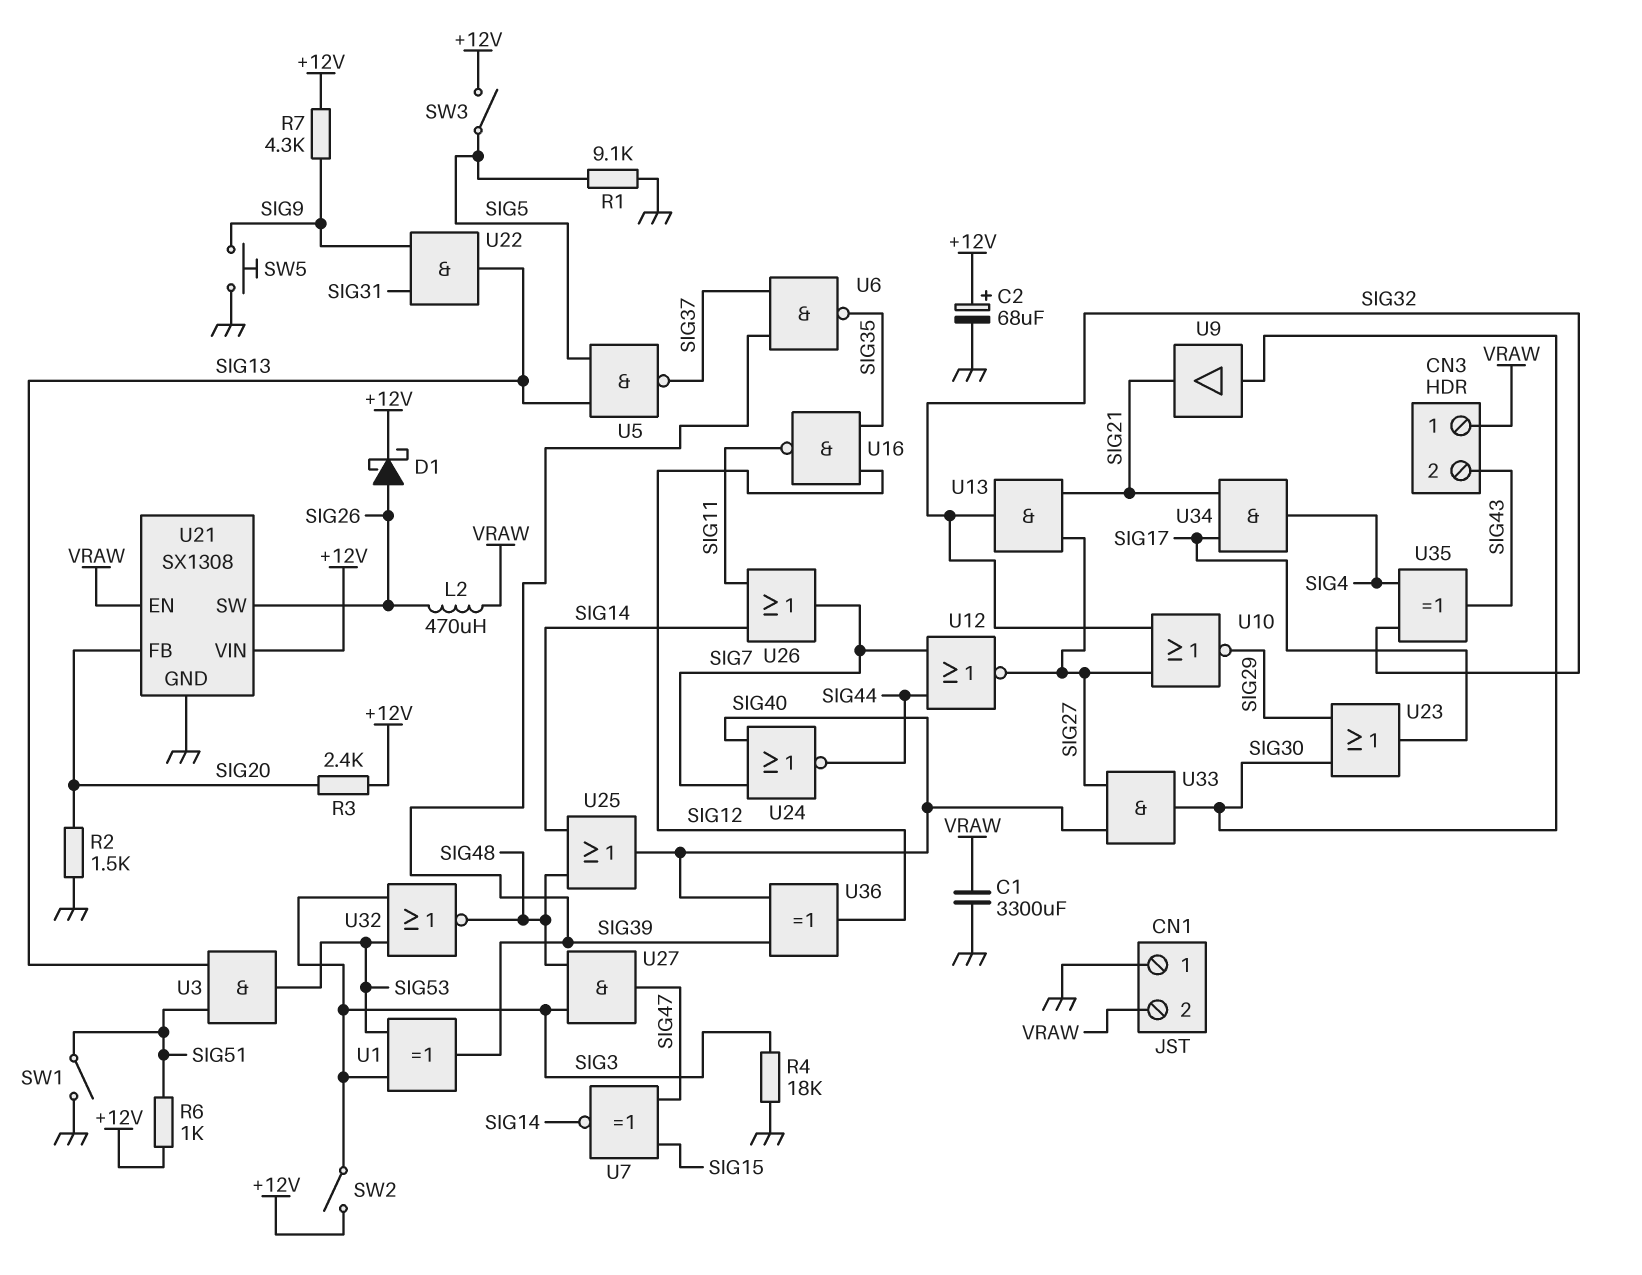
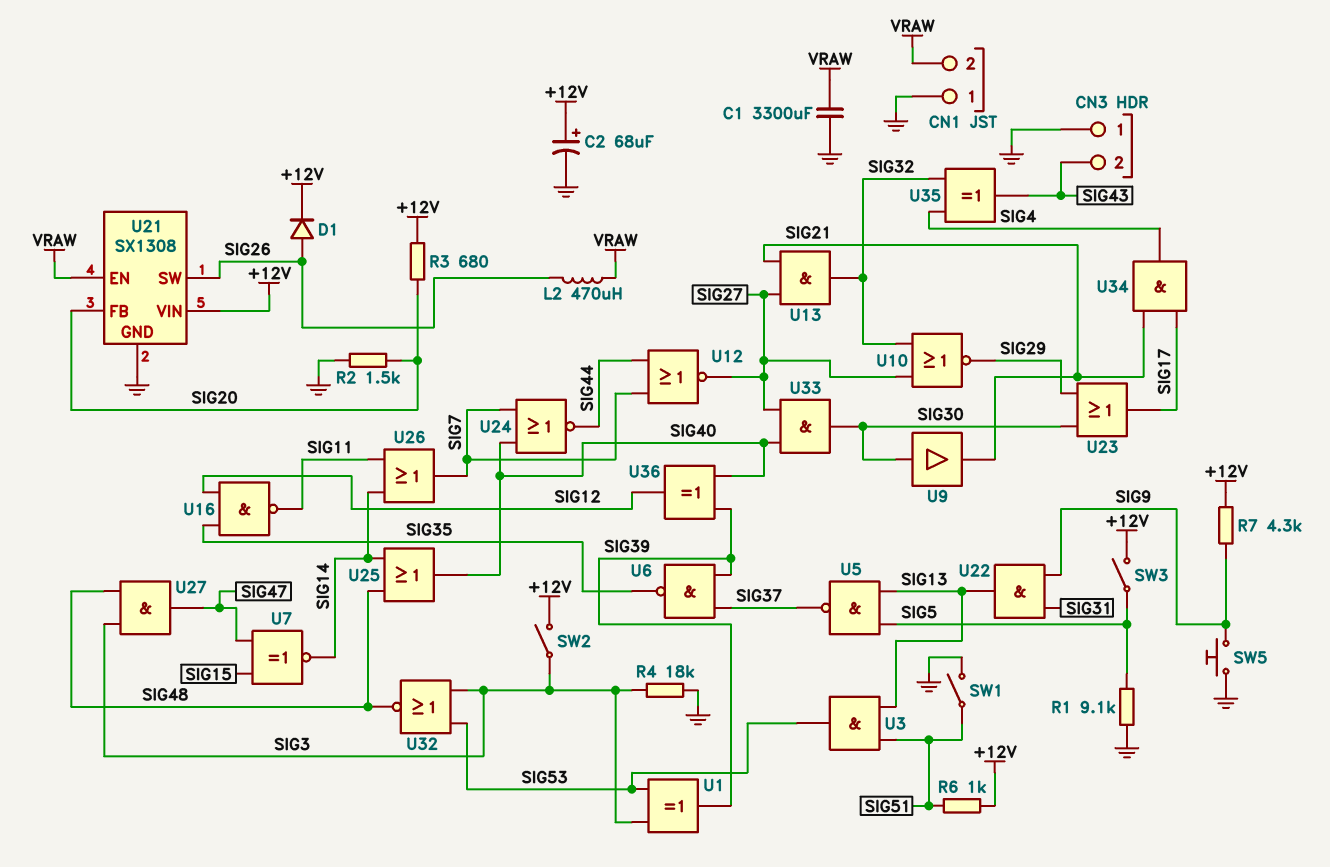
CN3 pin 1: VRAW -> GND
D1: schottky (A SIG26, K +12V) -> diode (A SIG26, K +12V)
R3: 2.4k (+12V, SIG20) -> 680 (+12V, SIG20)

